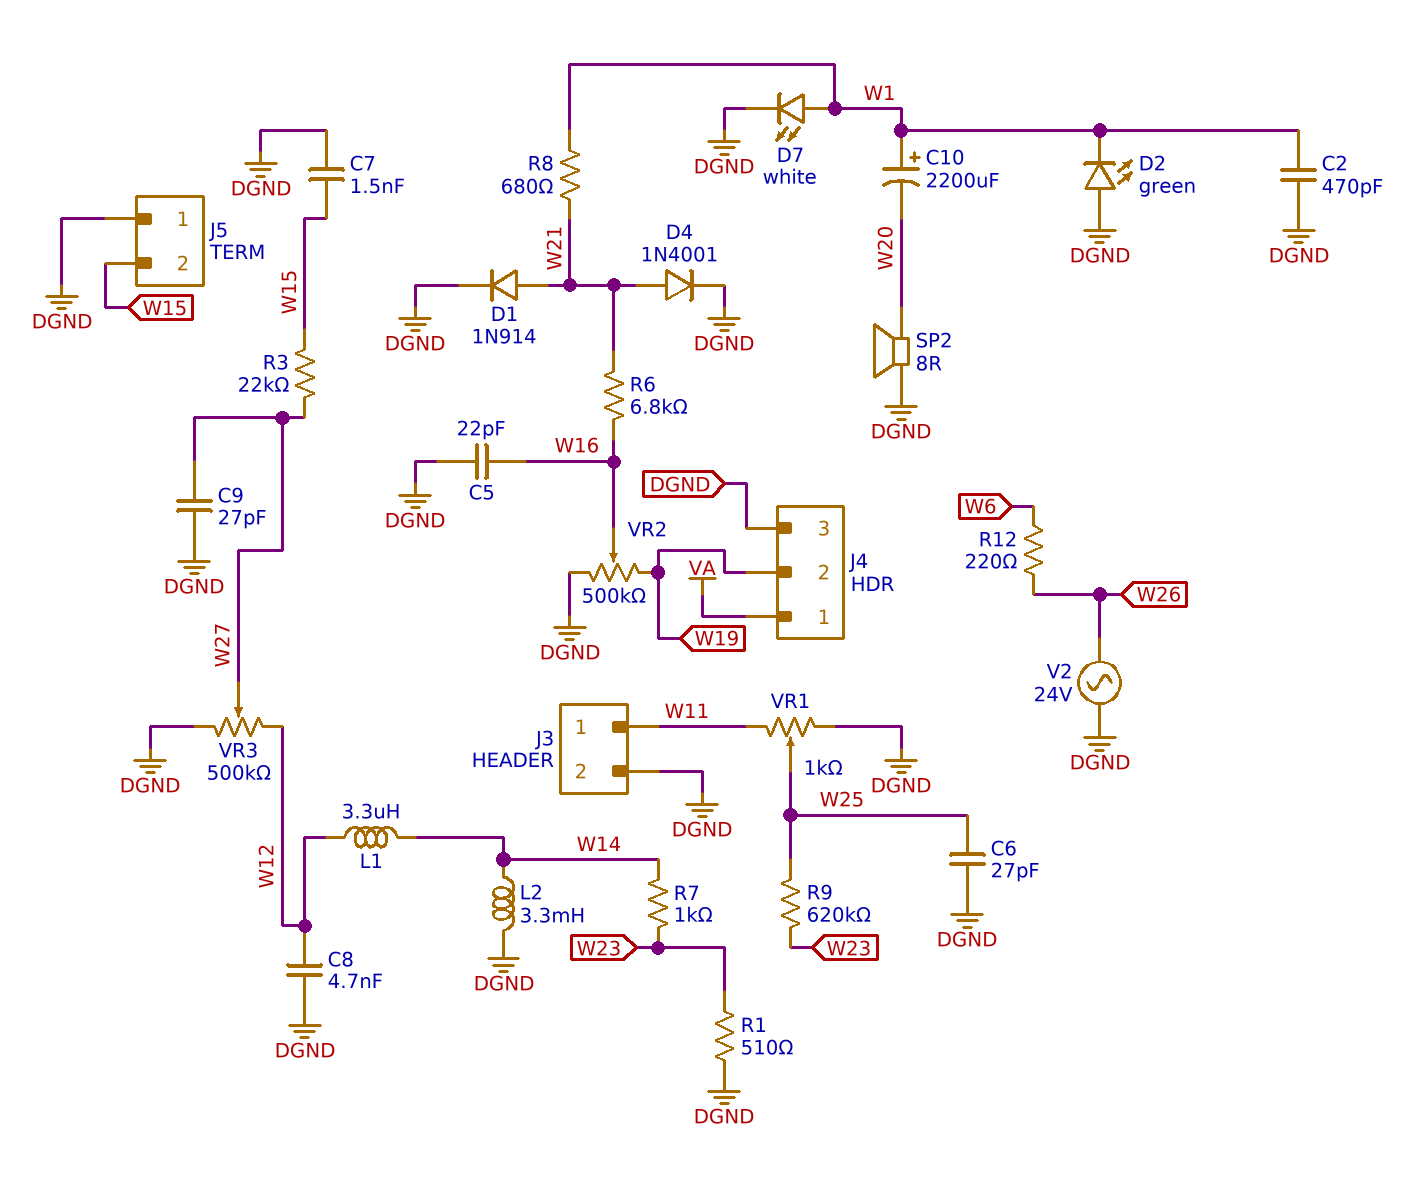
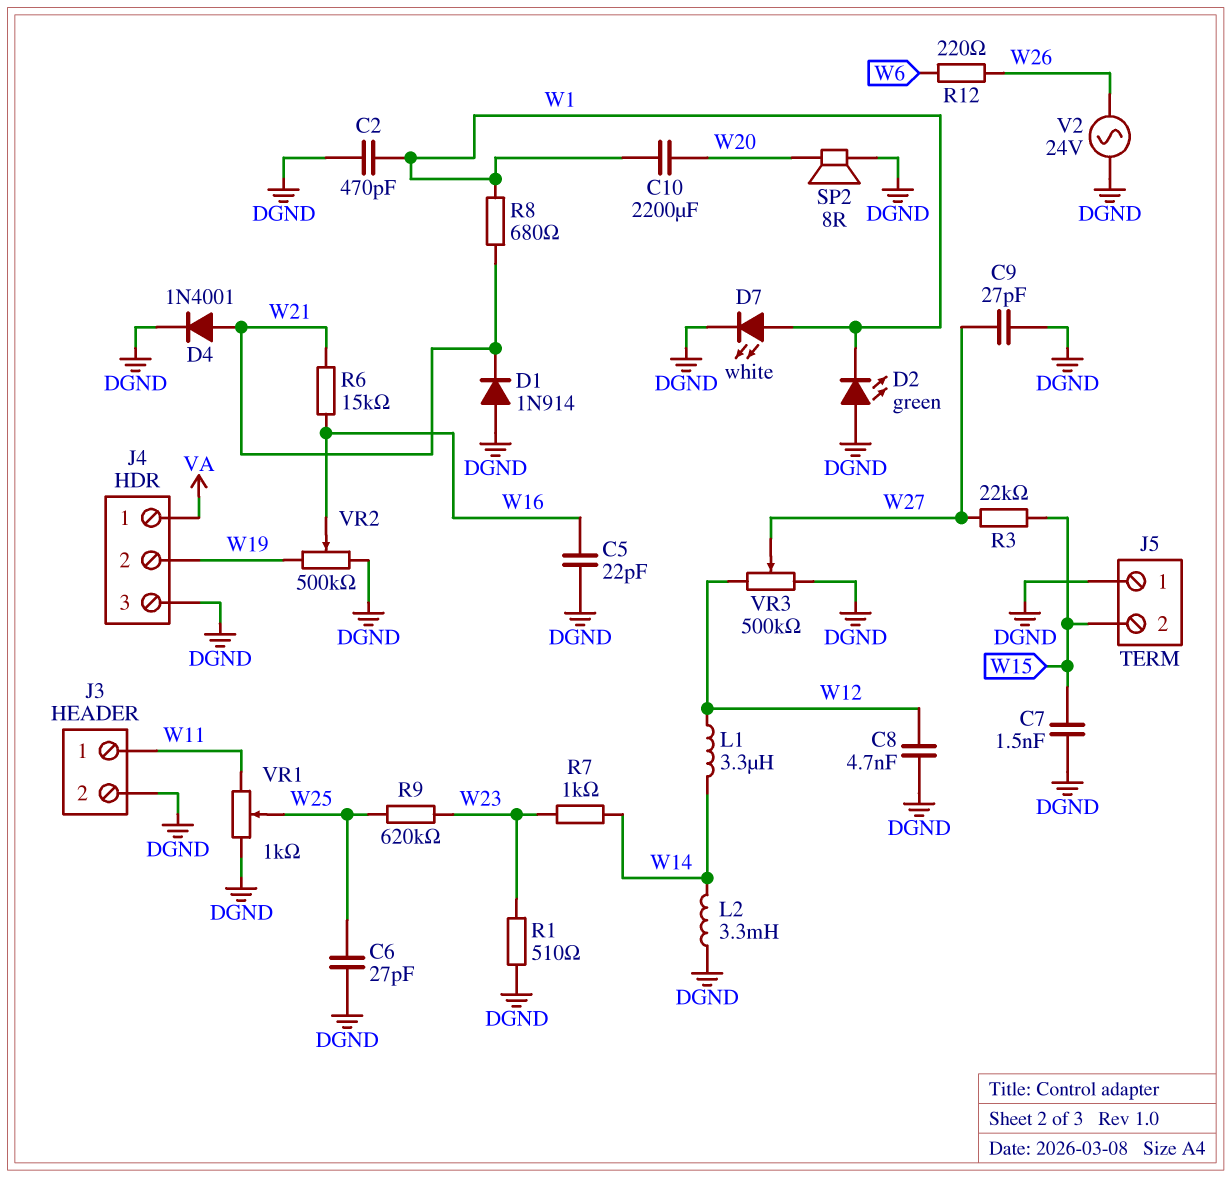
C10: 2200uF (plus W1, minus W20) -> 2200uF (W1, W20)
D1: diode 1N914 (A W21, K DGND) -> diode 1N914 (A DGND, K W21)
R6: 6.8k (W16, W21) -> 15k (W16, W21)

